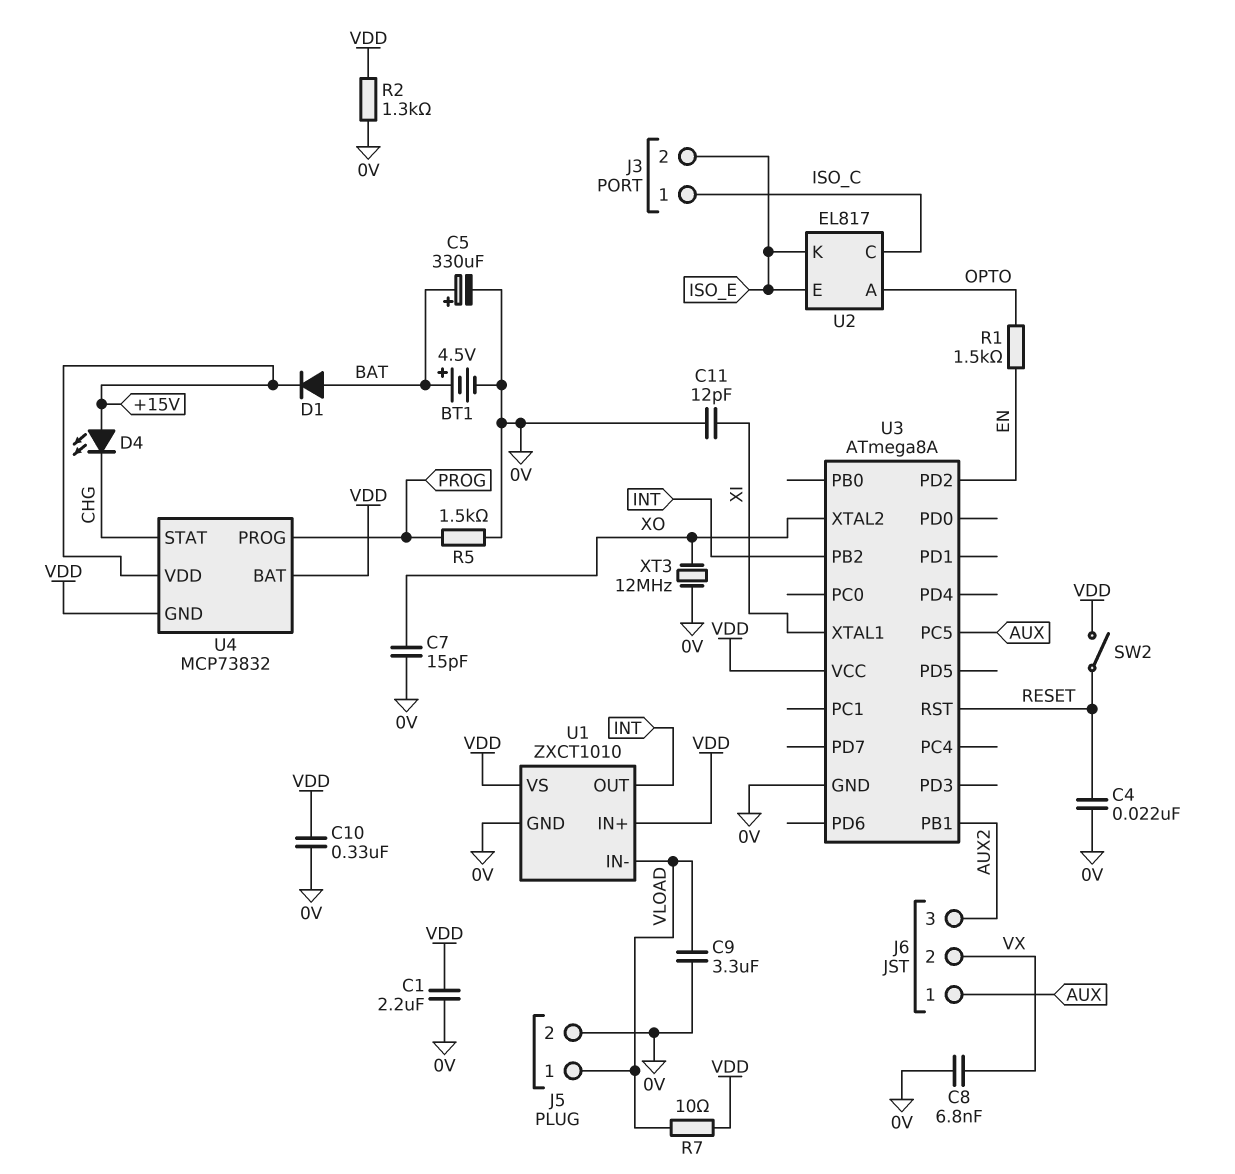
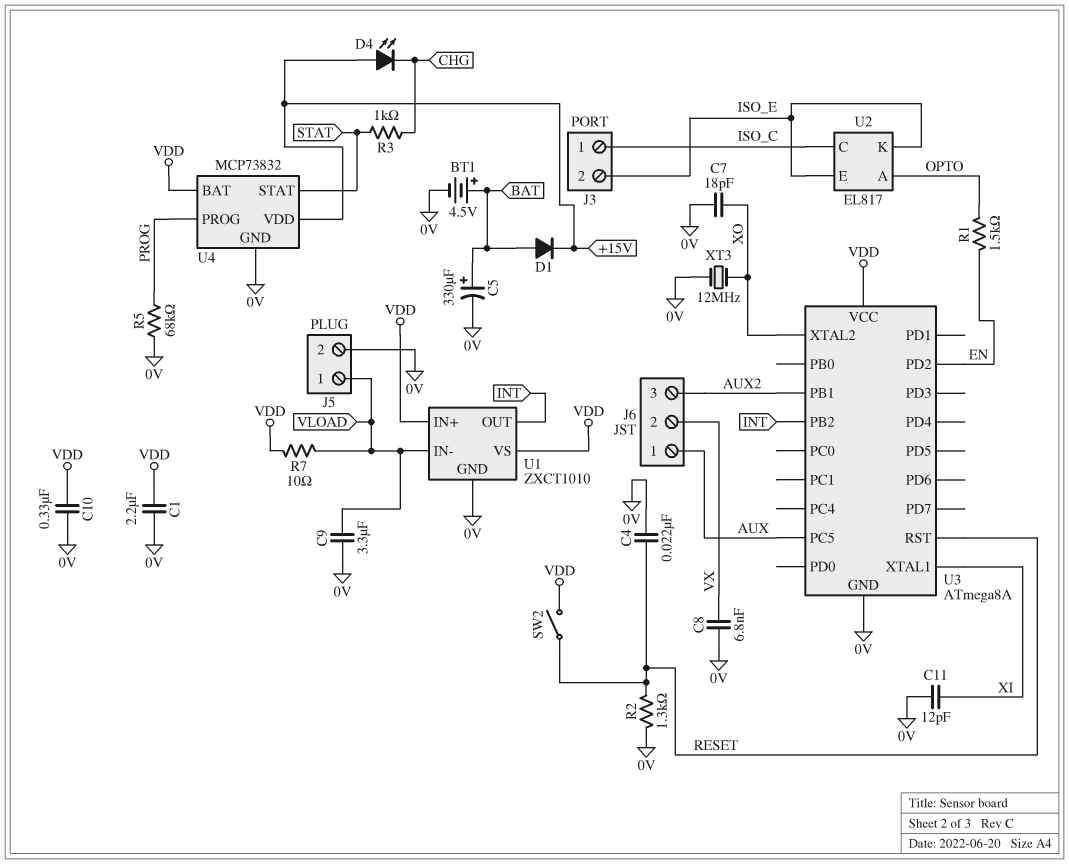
C7: 15pF (0V, XO) -> 18pF (0V, XO)
R2: 1.3k (0V, VDD) -> 1.3k (0V, RESET)
R3: none -> 1k (CHG, STAT)
R5: 1.5k (0V, PROG) -> 68k (0V, PROG)
U4 pin GND: VDD -> 0V
U4 pin STAT: CHG -> STAT

